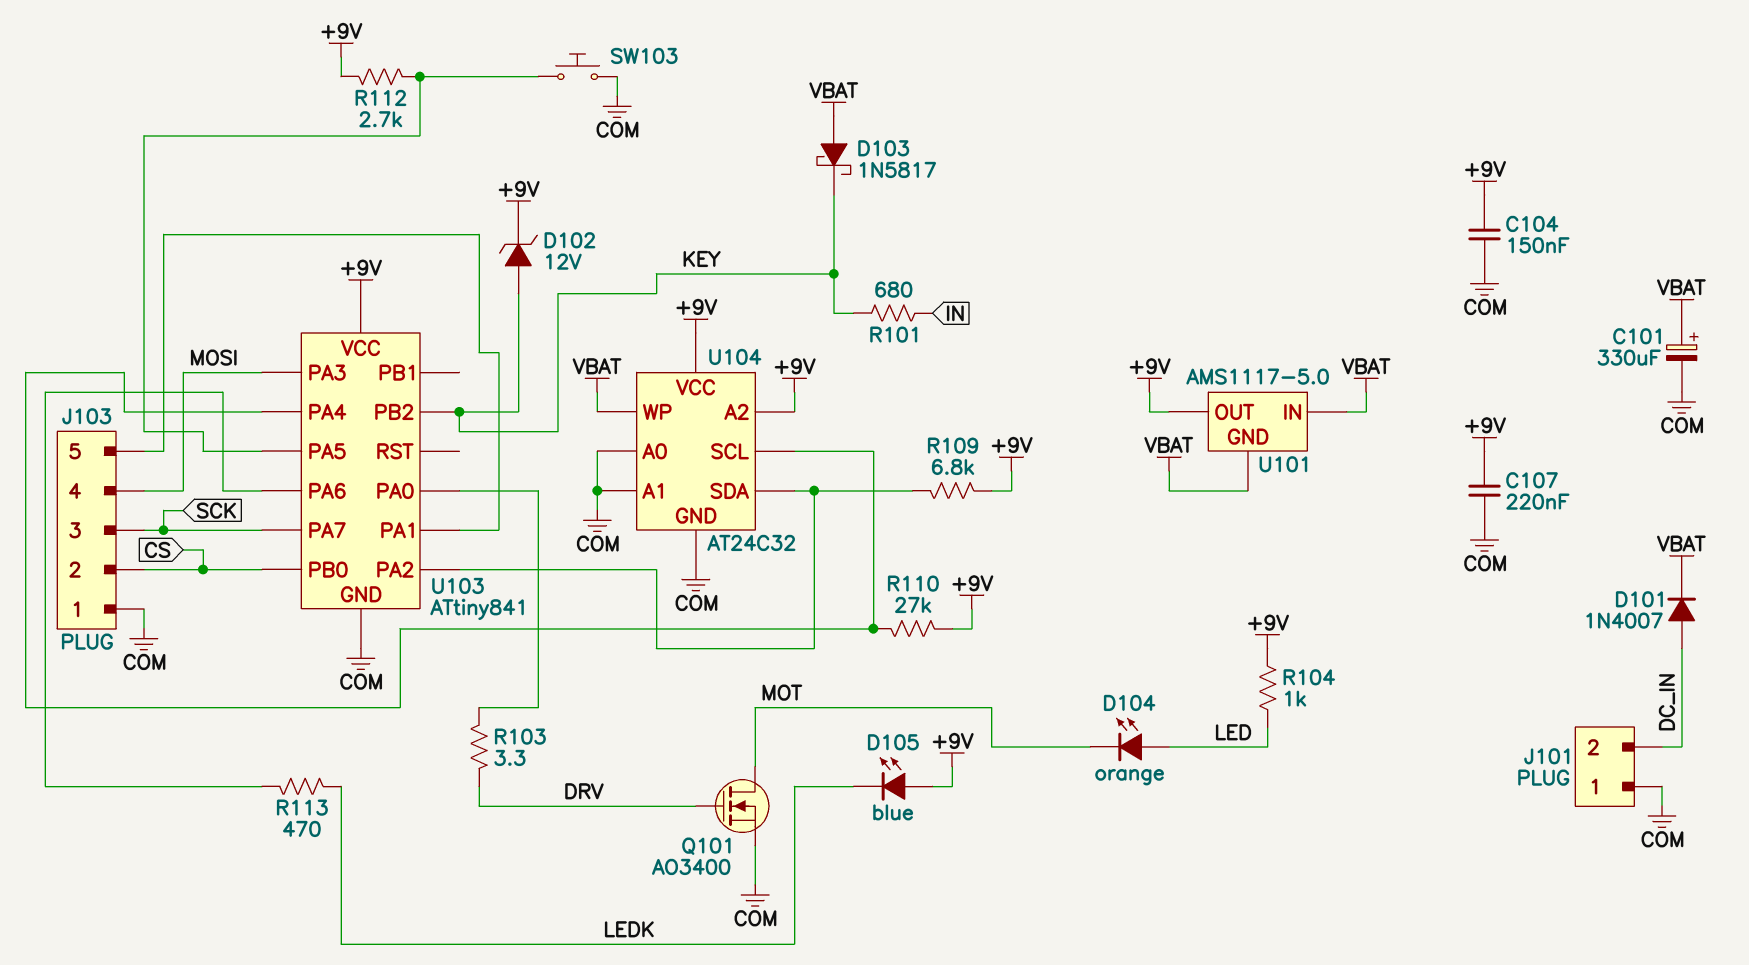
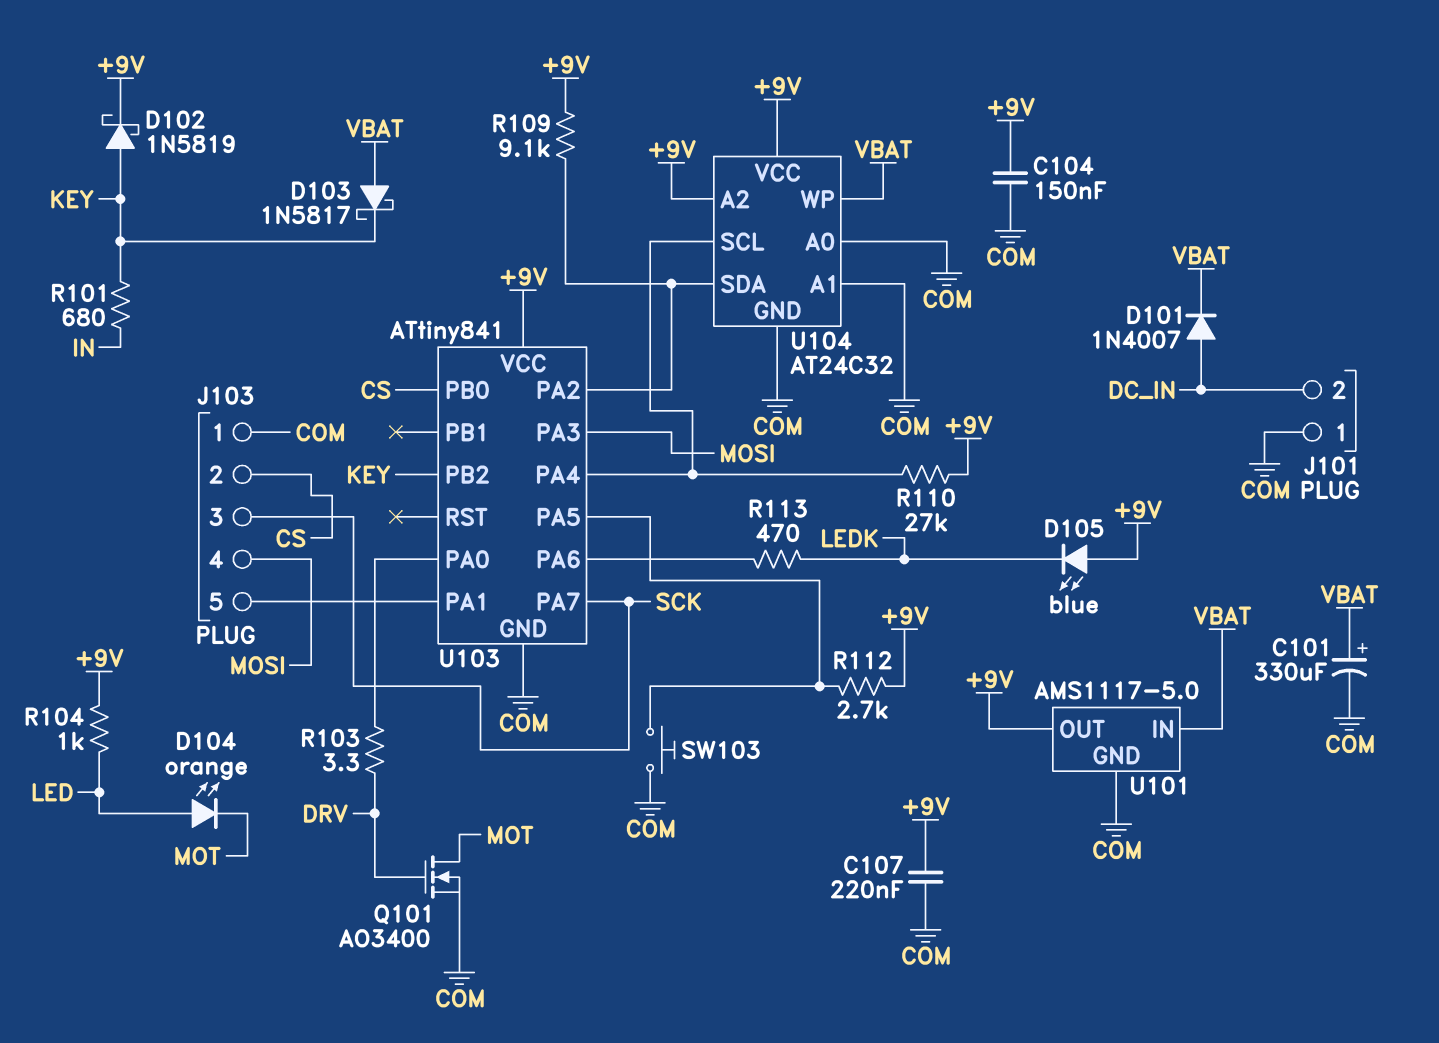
D102: zener 12V (A KEY, K +9V) -> schottky 1N5819 (A KEY, K +9V)
R109: 6.8k (+9V, U103/PA2) -> 9.1k (+9V, U103/PA2)
U101 pin GND: VBAT -> COM

